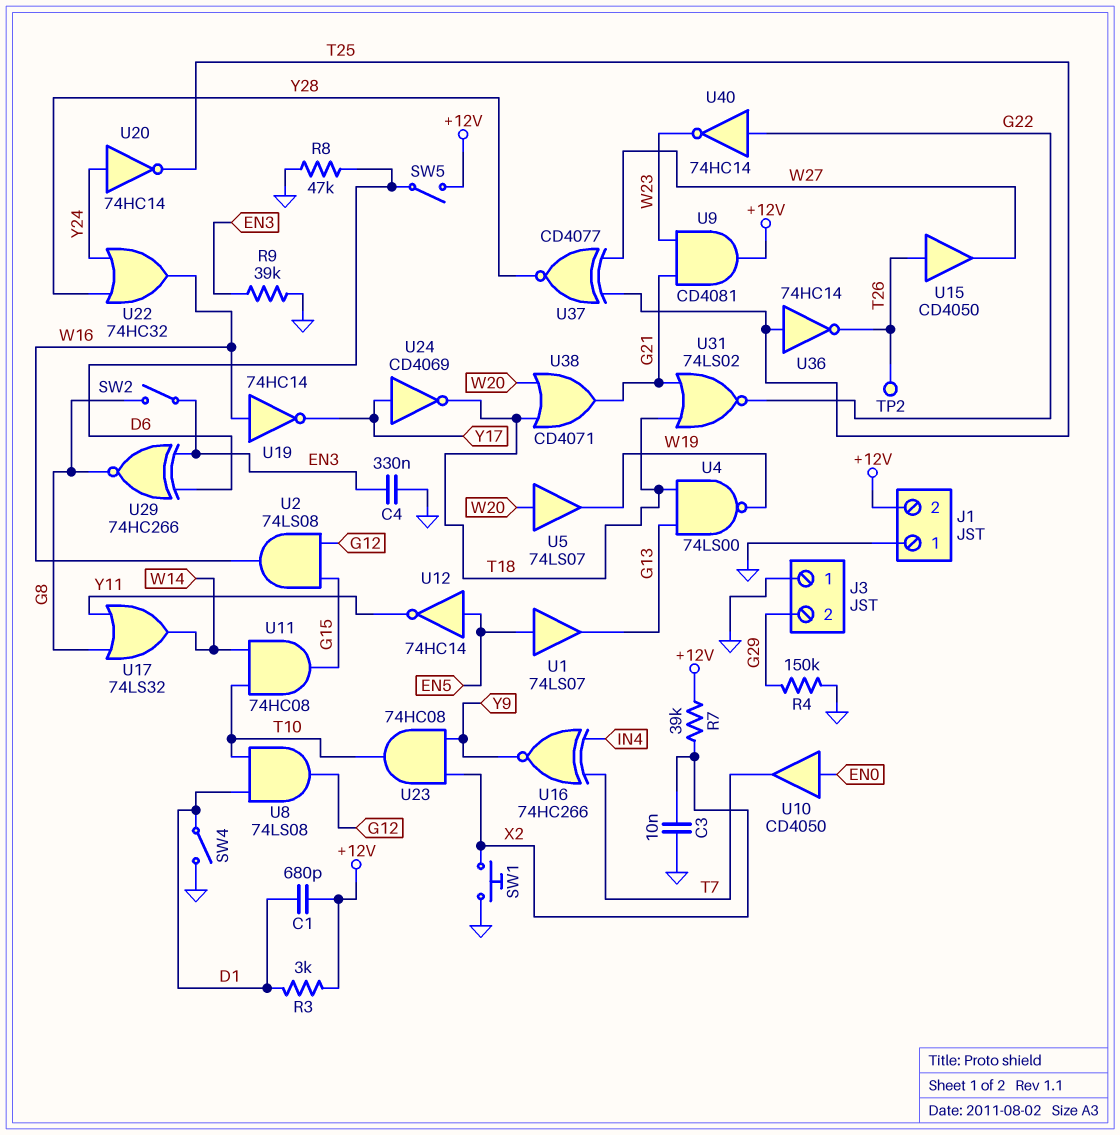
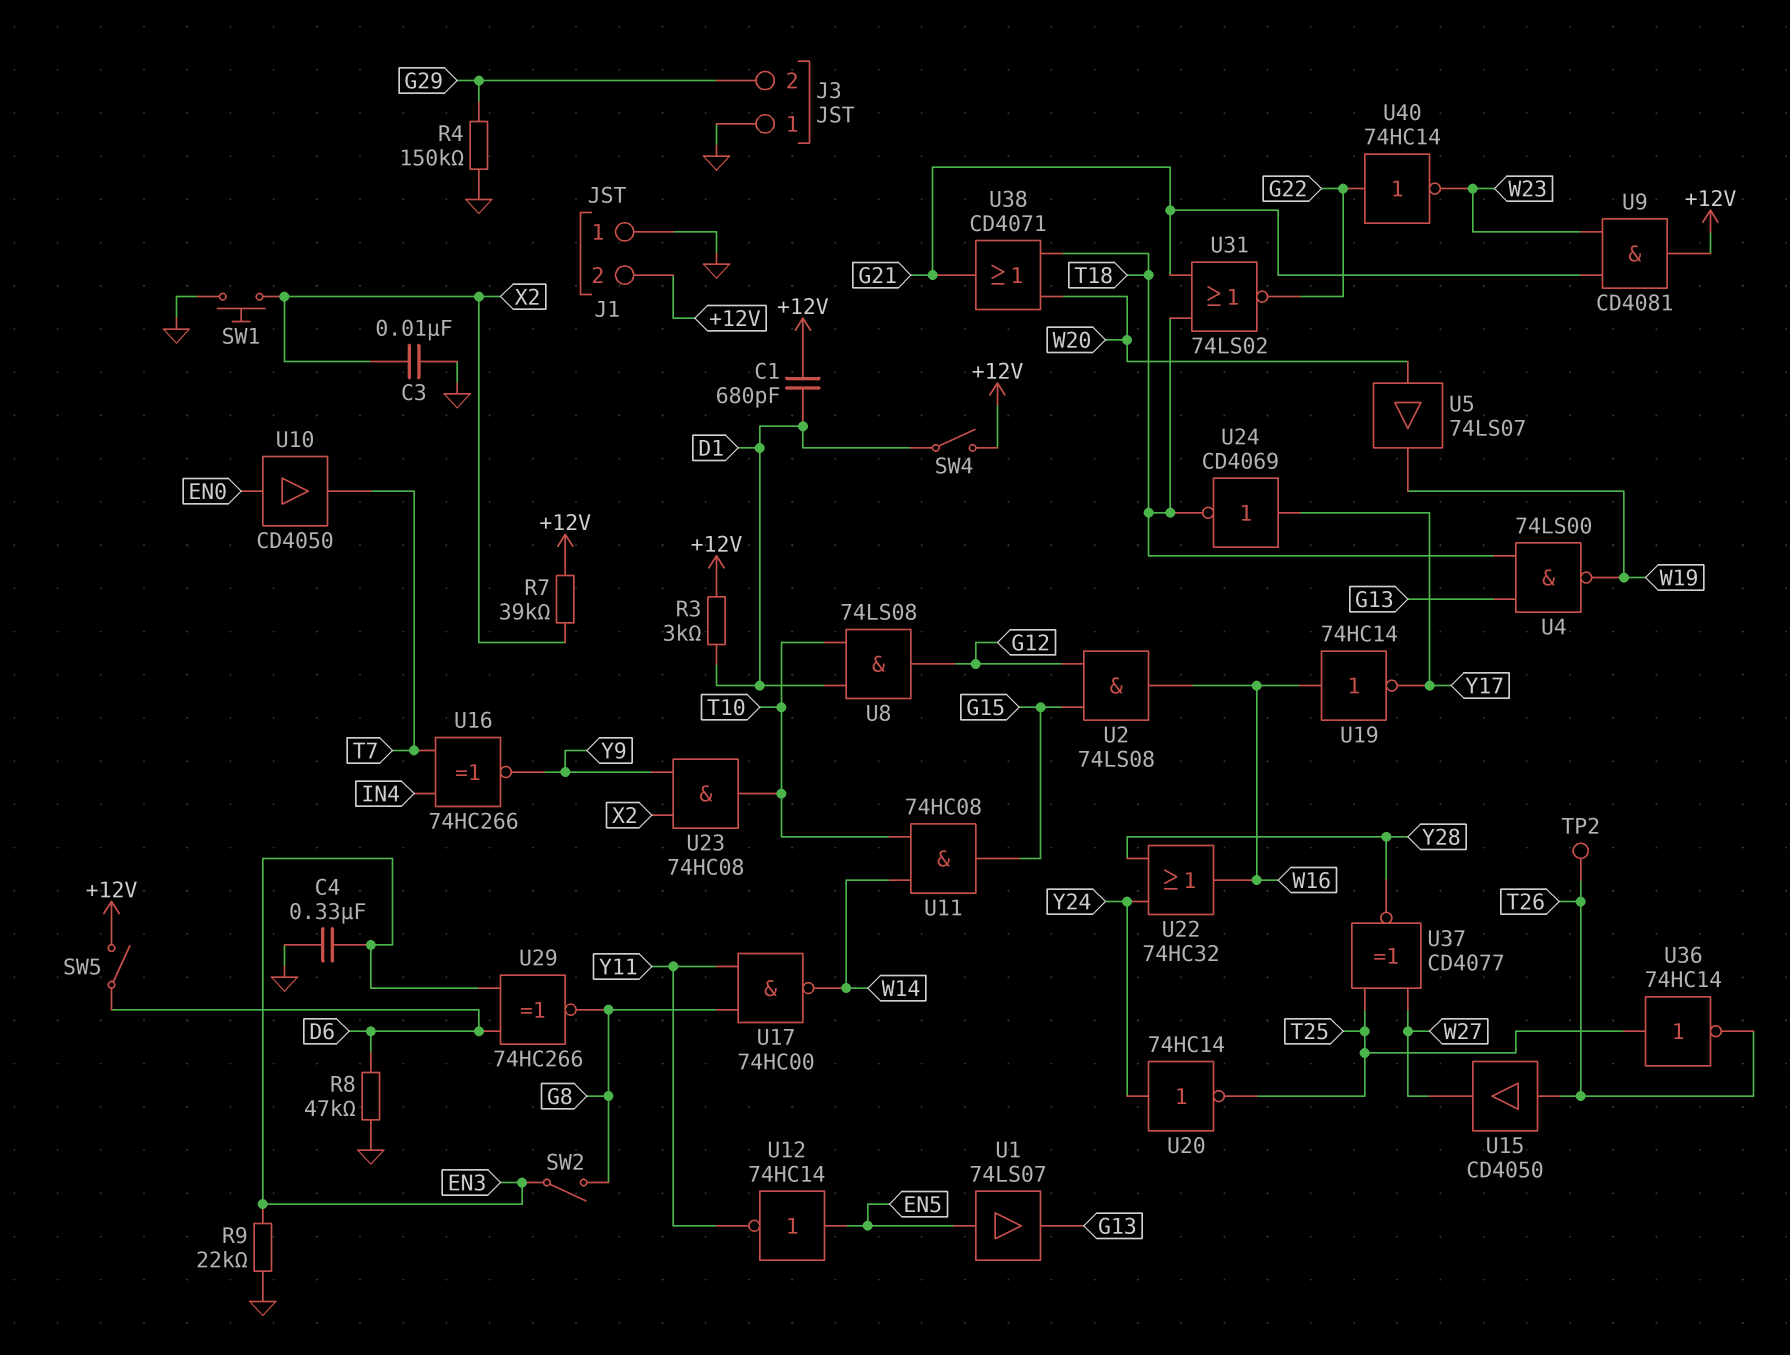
R9: 39k (EN3, GND) -> 22k (EN3, GND)
SW4: switch (D1, GND) -> switch (+12V, D1)
U17: OR 74LS32 (in G8, in Y11, out W14) -> NAND 74HC00 (in G8, in Y11, out W14)

